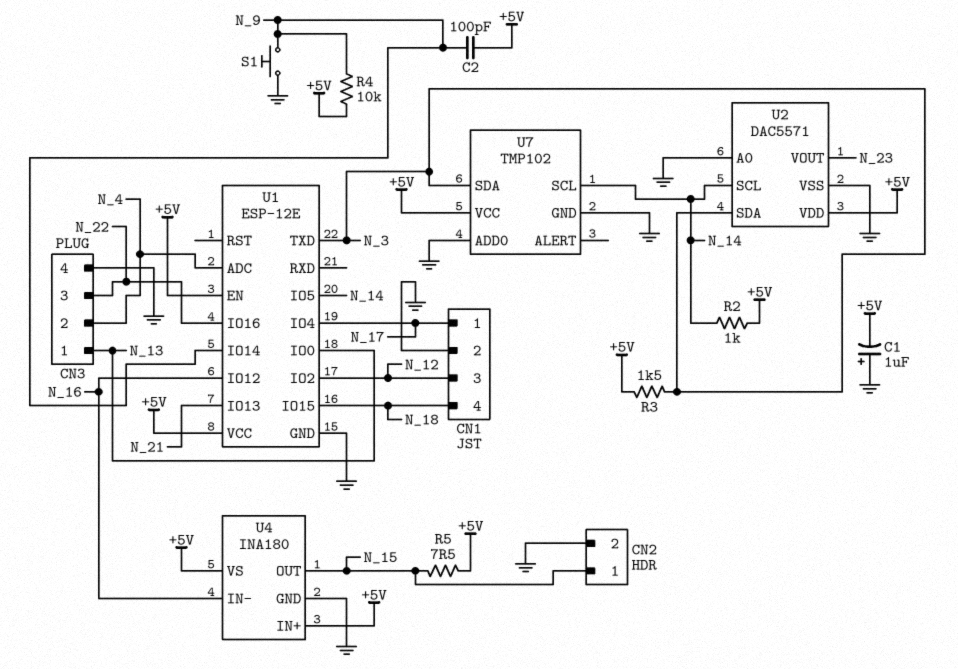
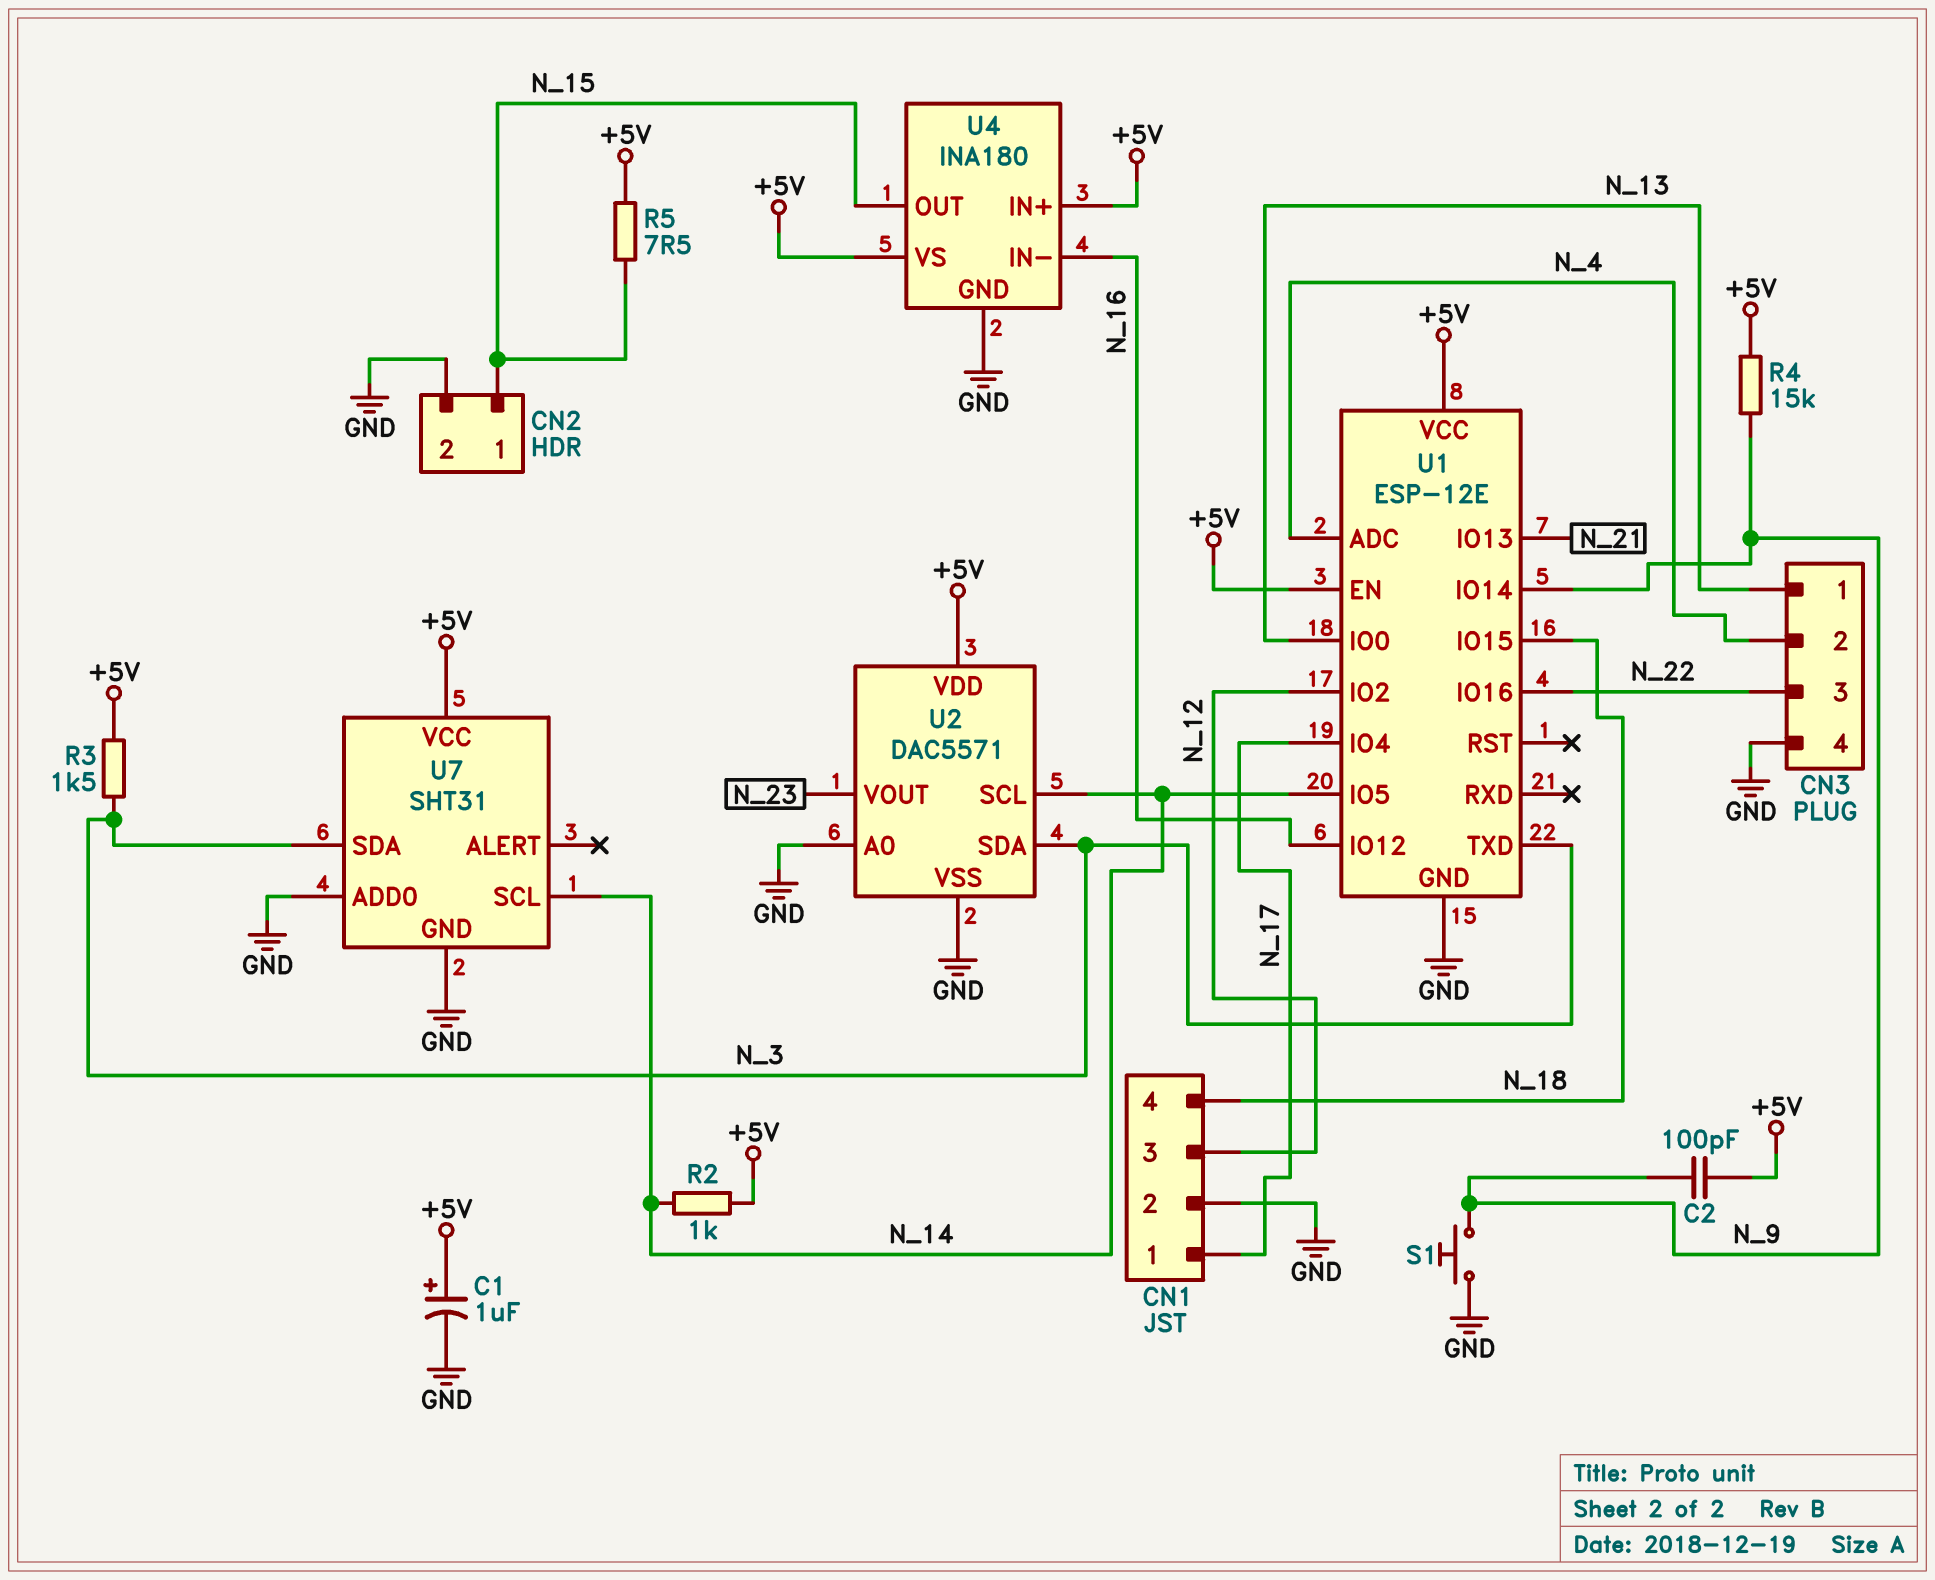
C1: 1uF (plus GND, minus +5V) -> 1uF (plus +5V, minus GND)
R4: 10k (+5V, N_9) -> 15k (+5V, N_9)
U7: TMP102 -> SHT31

